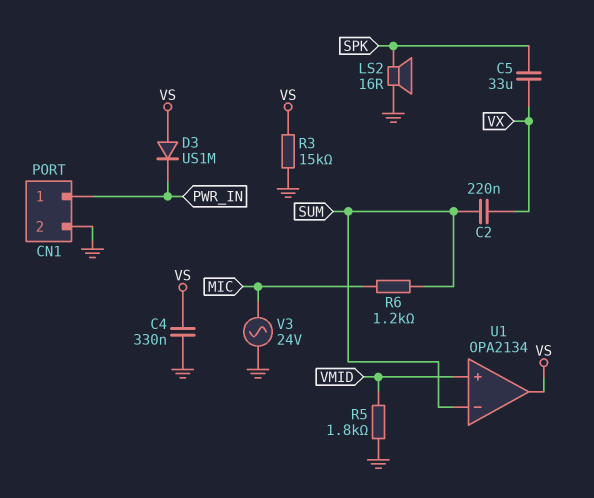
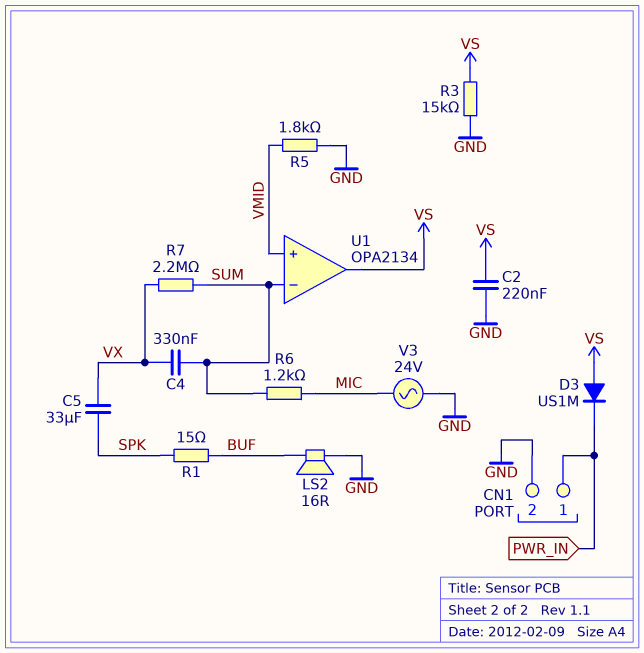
C2: 220nF (SUM, VX) -> 220nF (GND, VS)
C4: 330nF (GND, VS) -> 330nF (SUM, VX)
LS2: speaker 16R (GND, SPK) -> speaker 16R (BUF, GND)
R1: none -> 15 (BUF, SPK)
R7: none -> 2.2M (SUM, VX)

